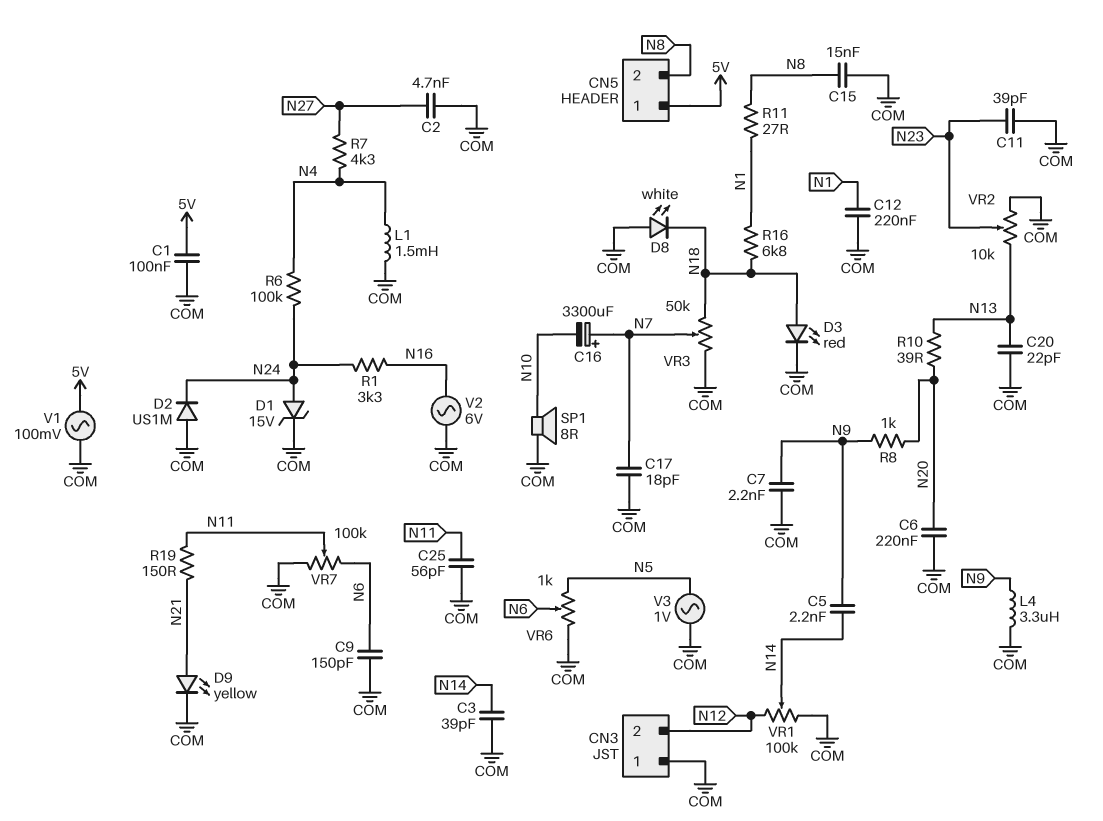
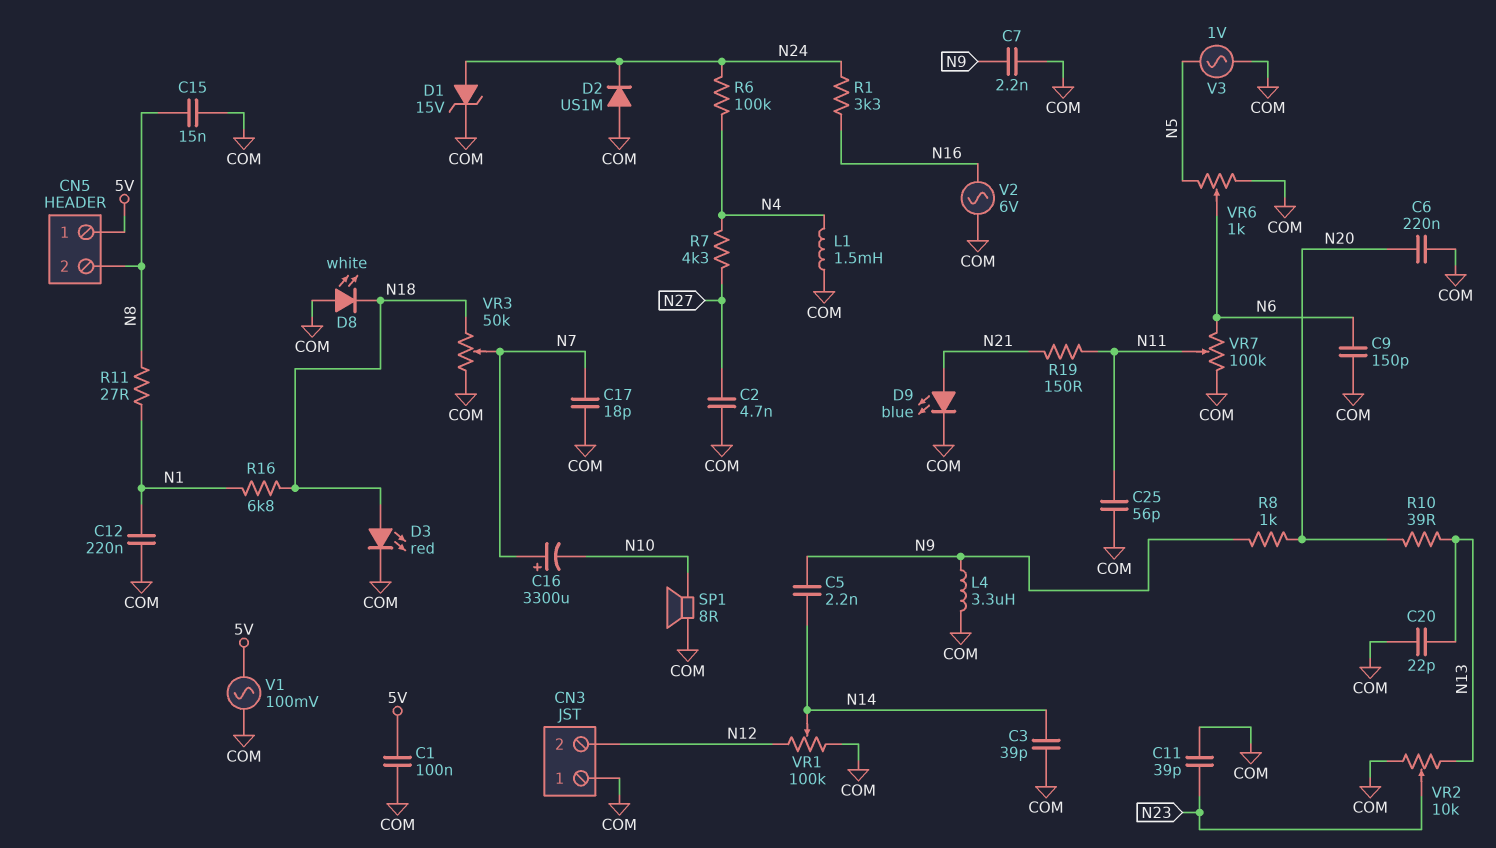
D9: LED yellow (A N21, K COM) -> LED blue (A N21, K COM)

